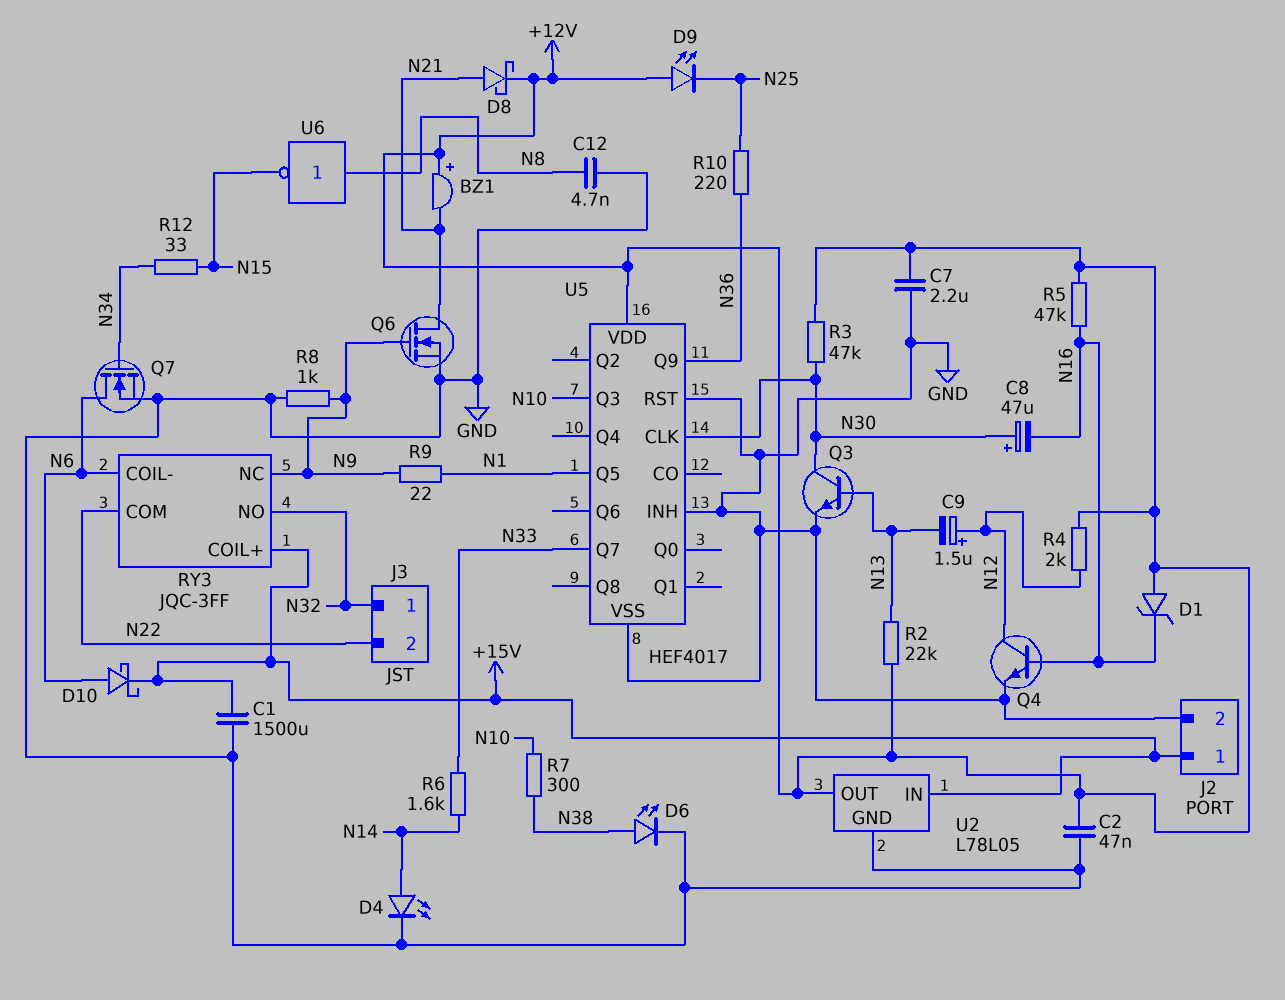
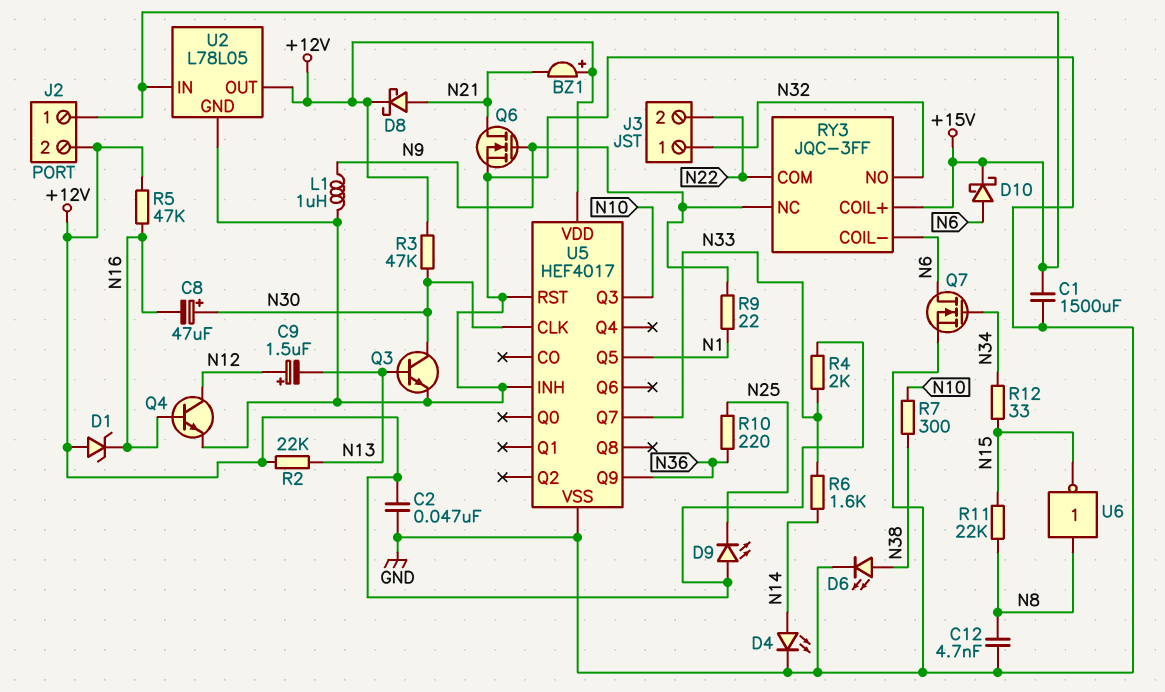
C7: 2.2uF (+12V, GND) -> none
J2 pin 2: GND -> +12V
L1: none -> 1uH (GND, N9)
R4: 2k (+12V, N12) -> 2k (+12V, N33)
R8: 1k (GND, N9) -> none
R11: none -> 22k (N8, N15)

